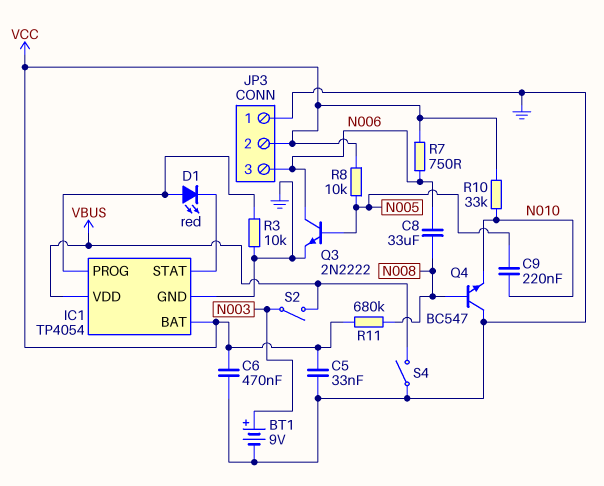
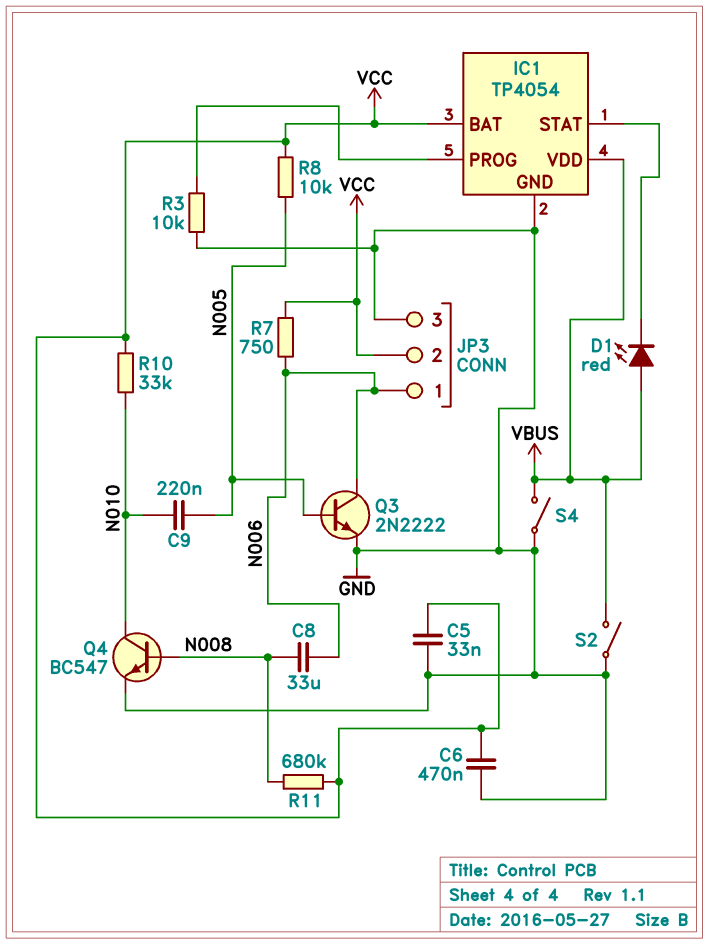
BT1: 9V (plus N003, minus GND) -> none
D1: LED red (A IC1/PROG, K IC1/STAT) -> LED red (A VBUS, K IC1/STAT)
JP3 pin 1: GND -> N006
JP3 pin 3: N006 -> GND
Q4: NPN BC547 (B N008, C GND, E N010) -> NPN BC547 (B N008, C N010, E GND)
S2: switch (N003, VBUS) -> switch (GND, VBUS)

